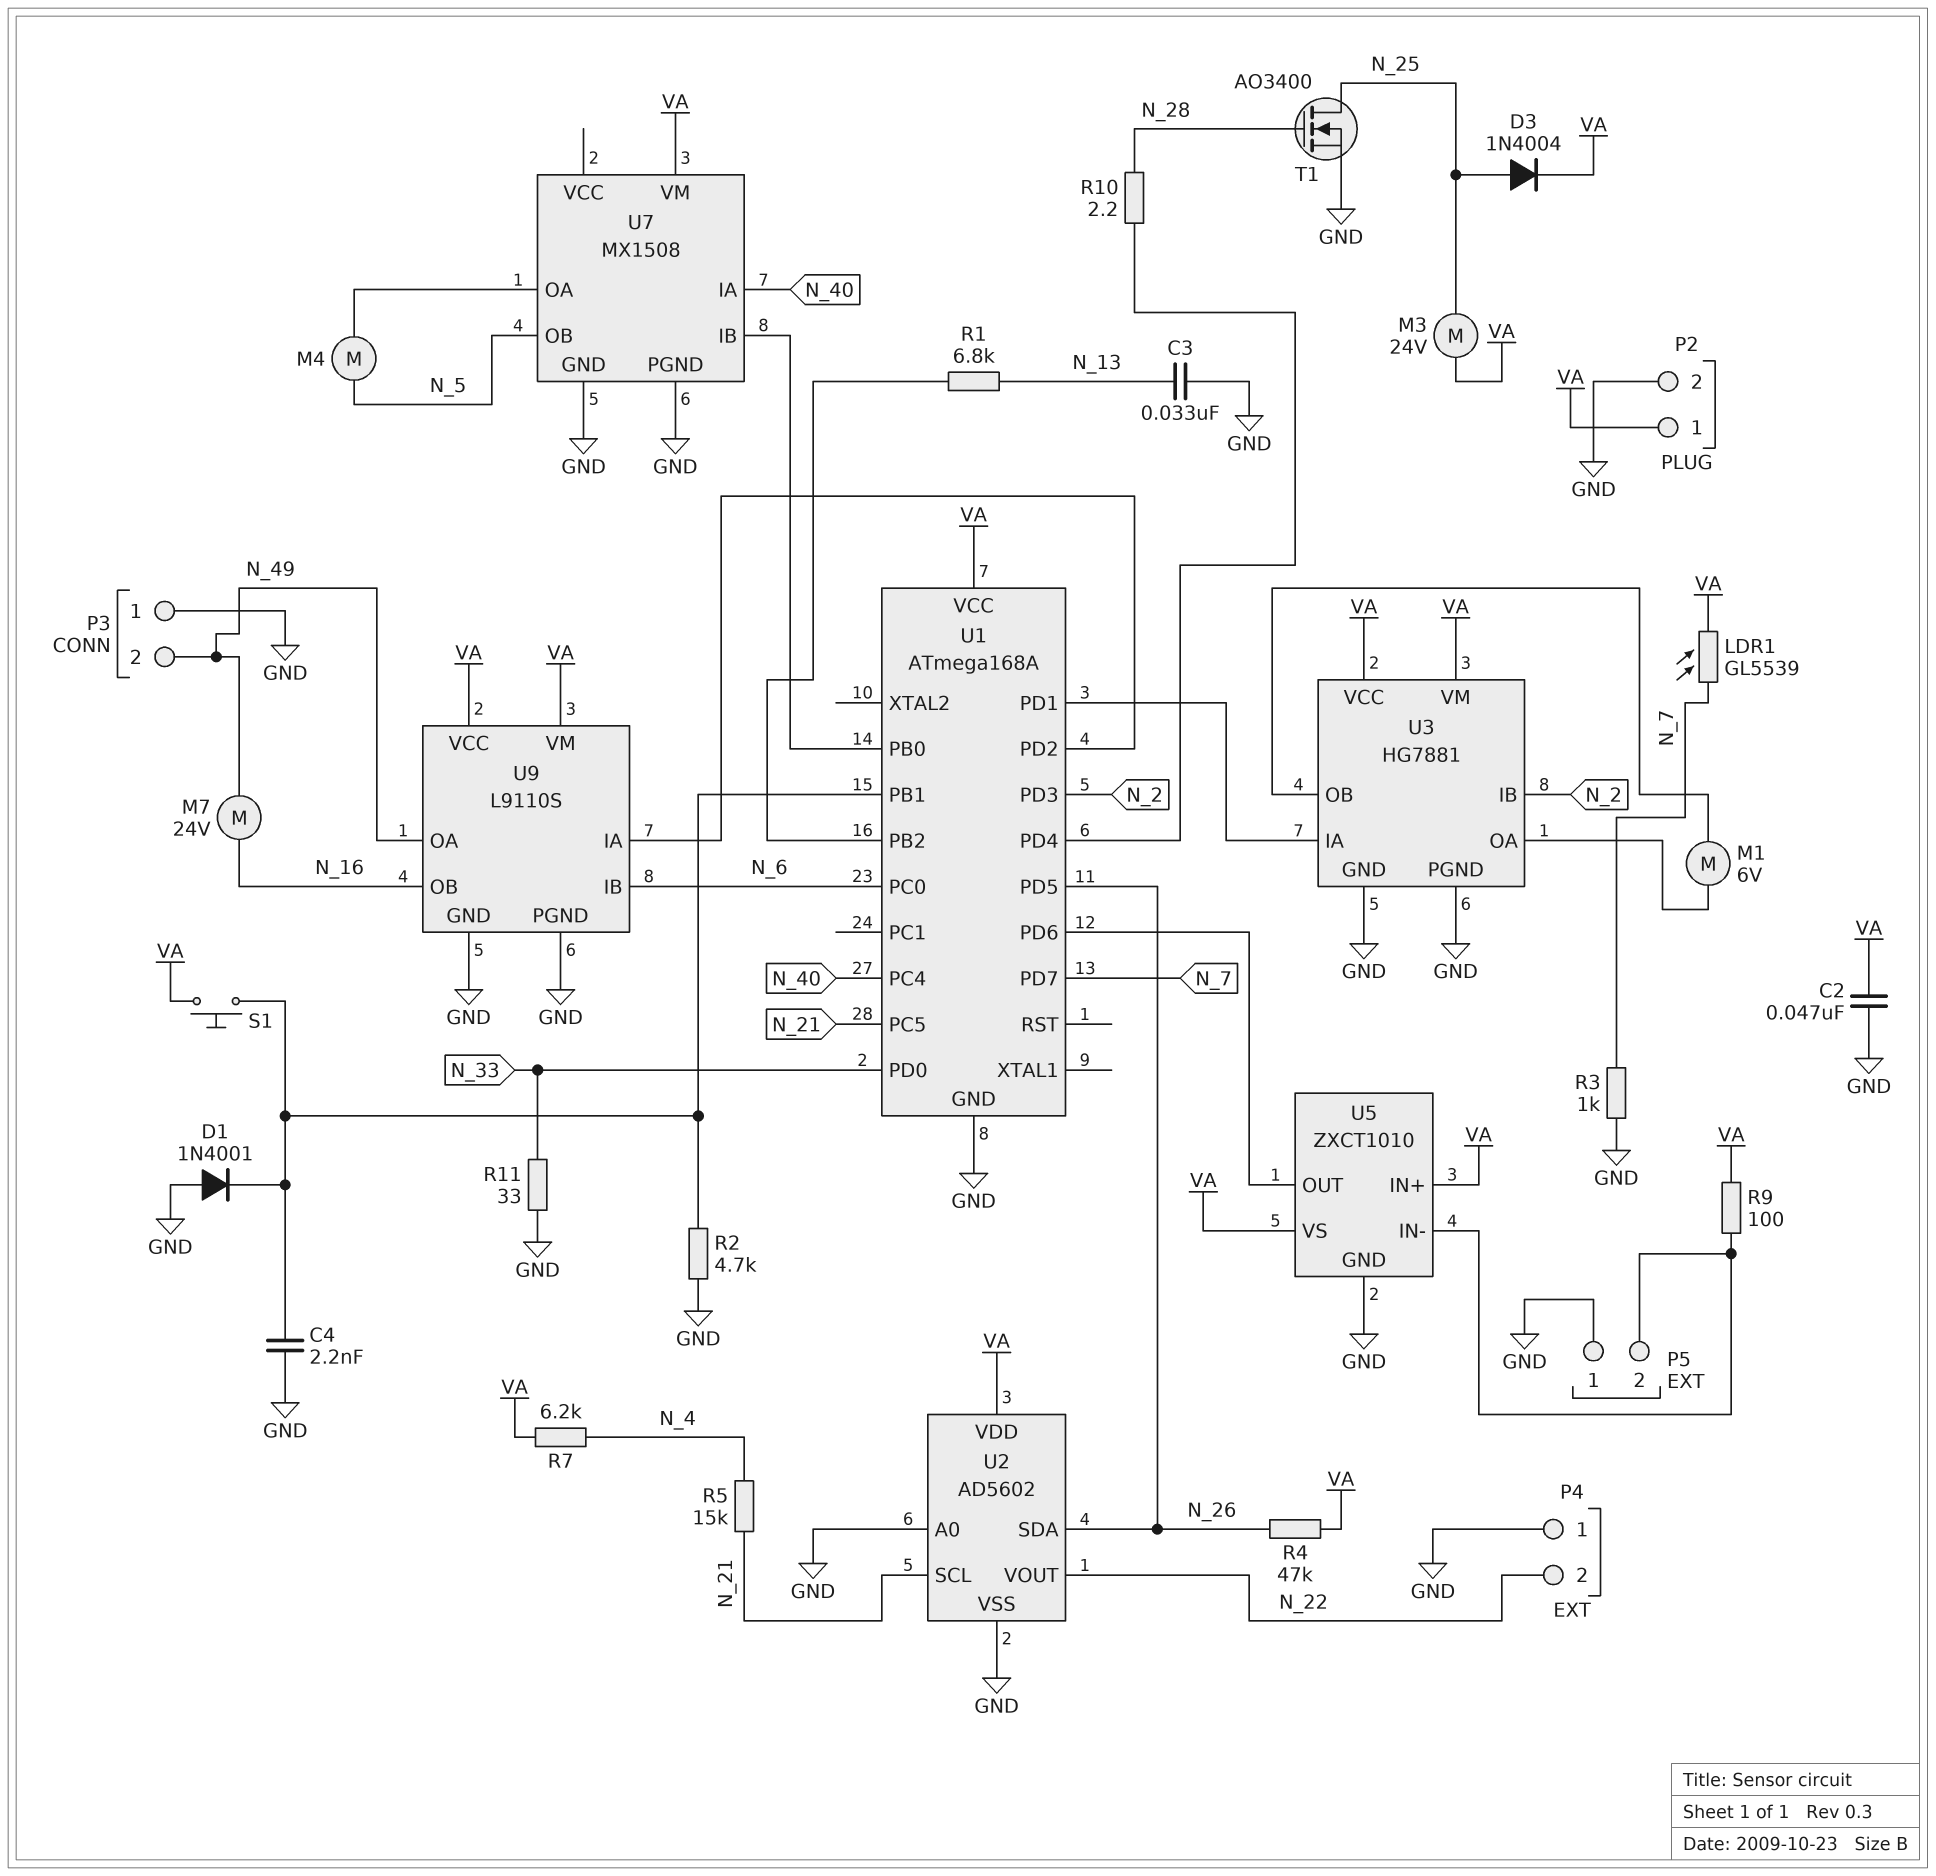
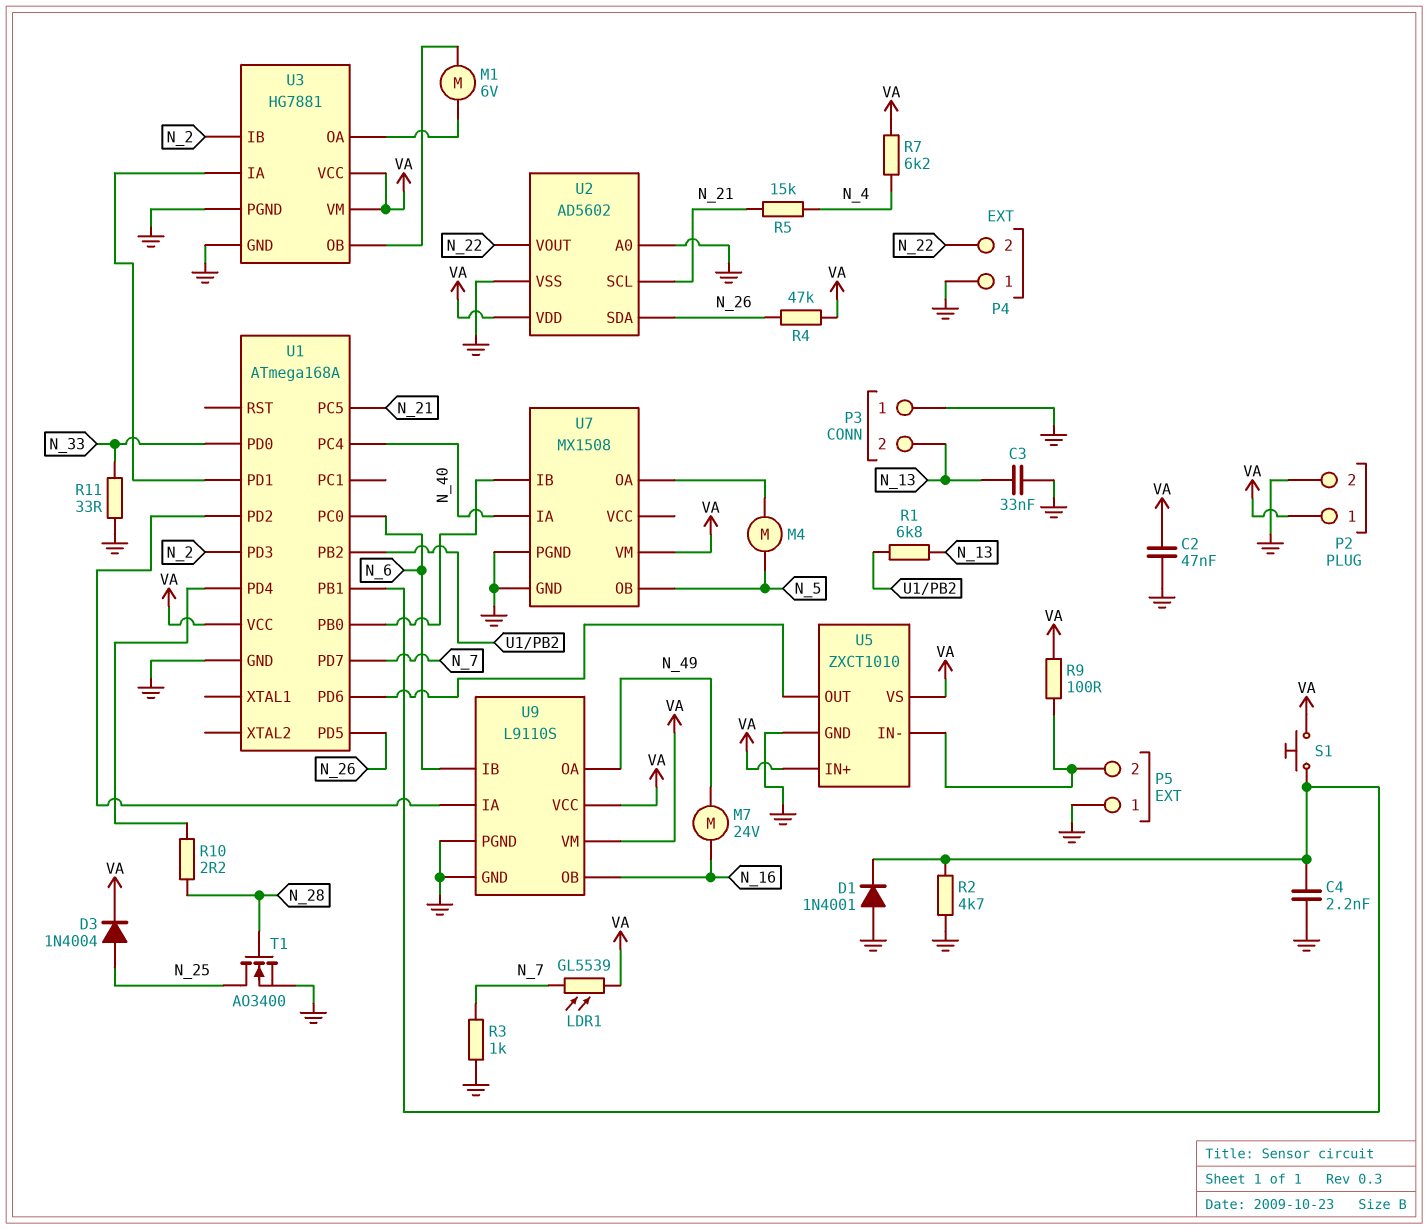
M3: motor 24V (N_25, VA) -> none
P3 pin 2: N_49 -> N_13

